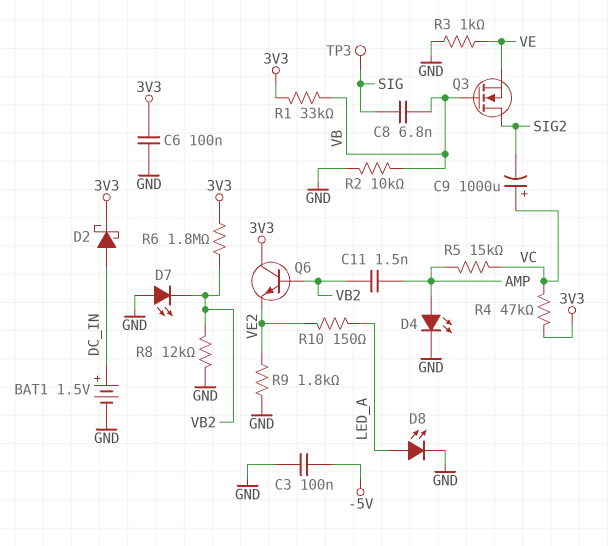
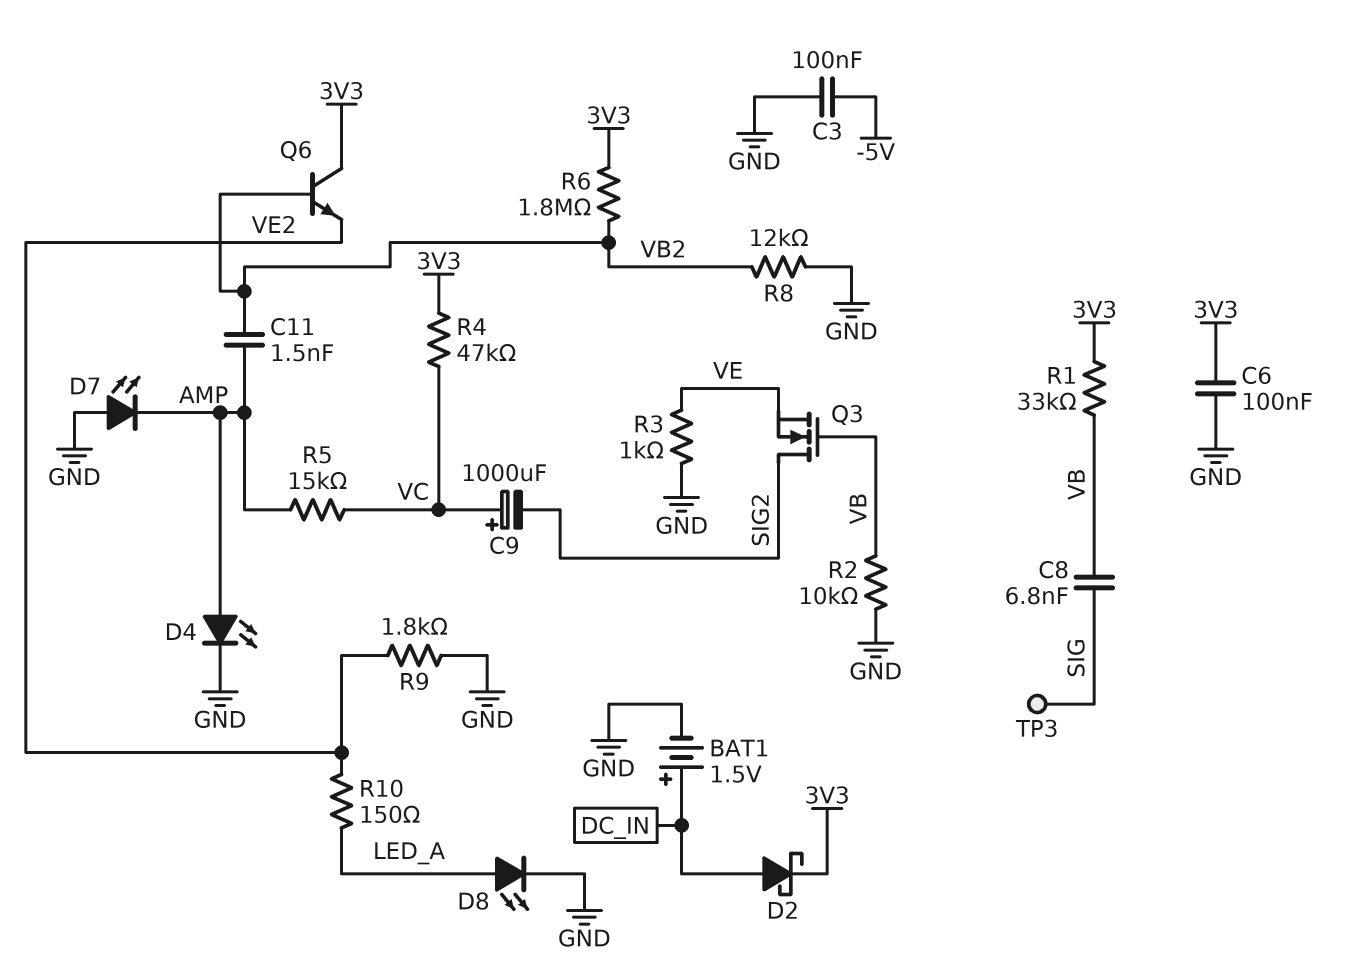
D7: LED (A GND, K VB2) -> LED (A GND, K AMP)

